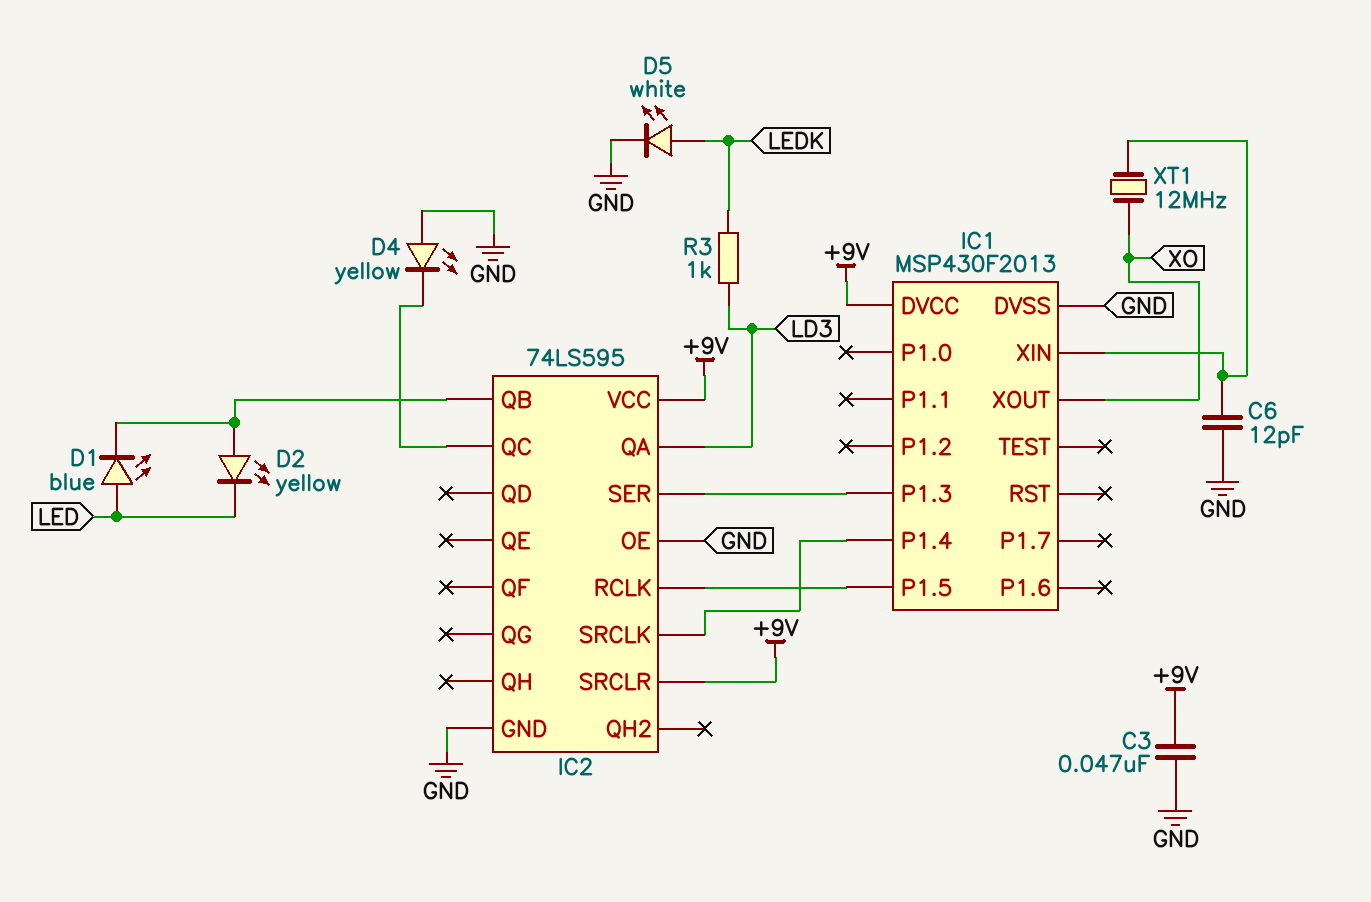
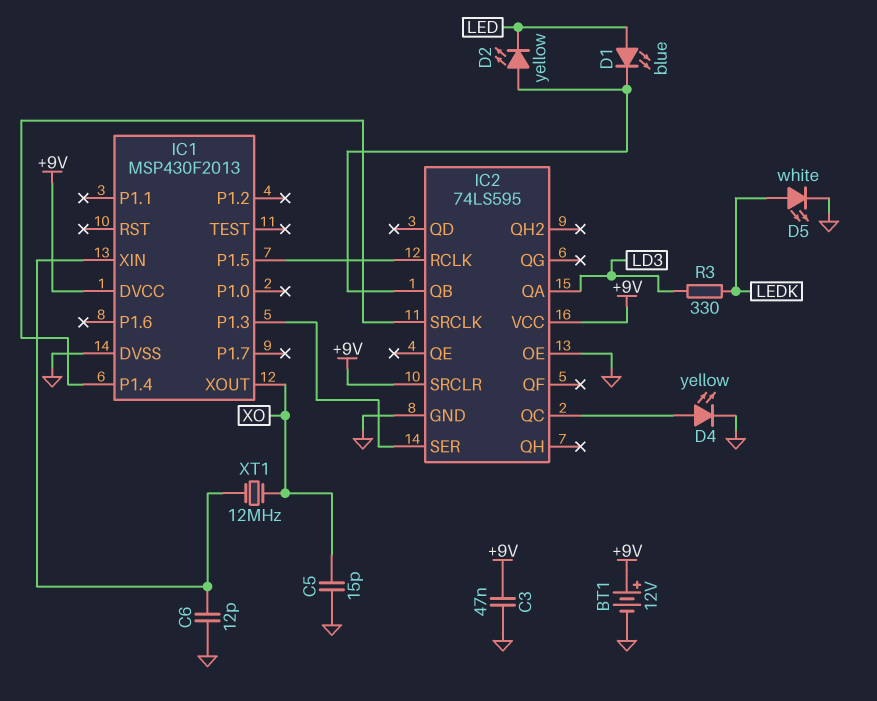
BT1: none -> 12V (plus +9V, minus GND)
C5: none -> 15pF (GND, XO)
D4: LED yellow (A GND, K IC2/QC) -> LED yellow (A IC2/QC, K GND)
R3: 1k (LD3, LEDK) -> 330 (LD3, LEDK)

